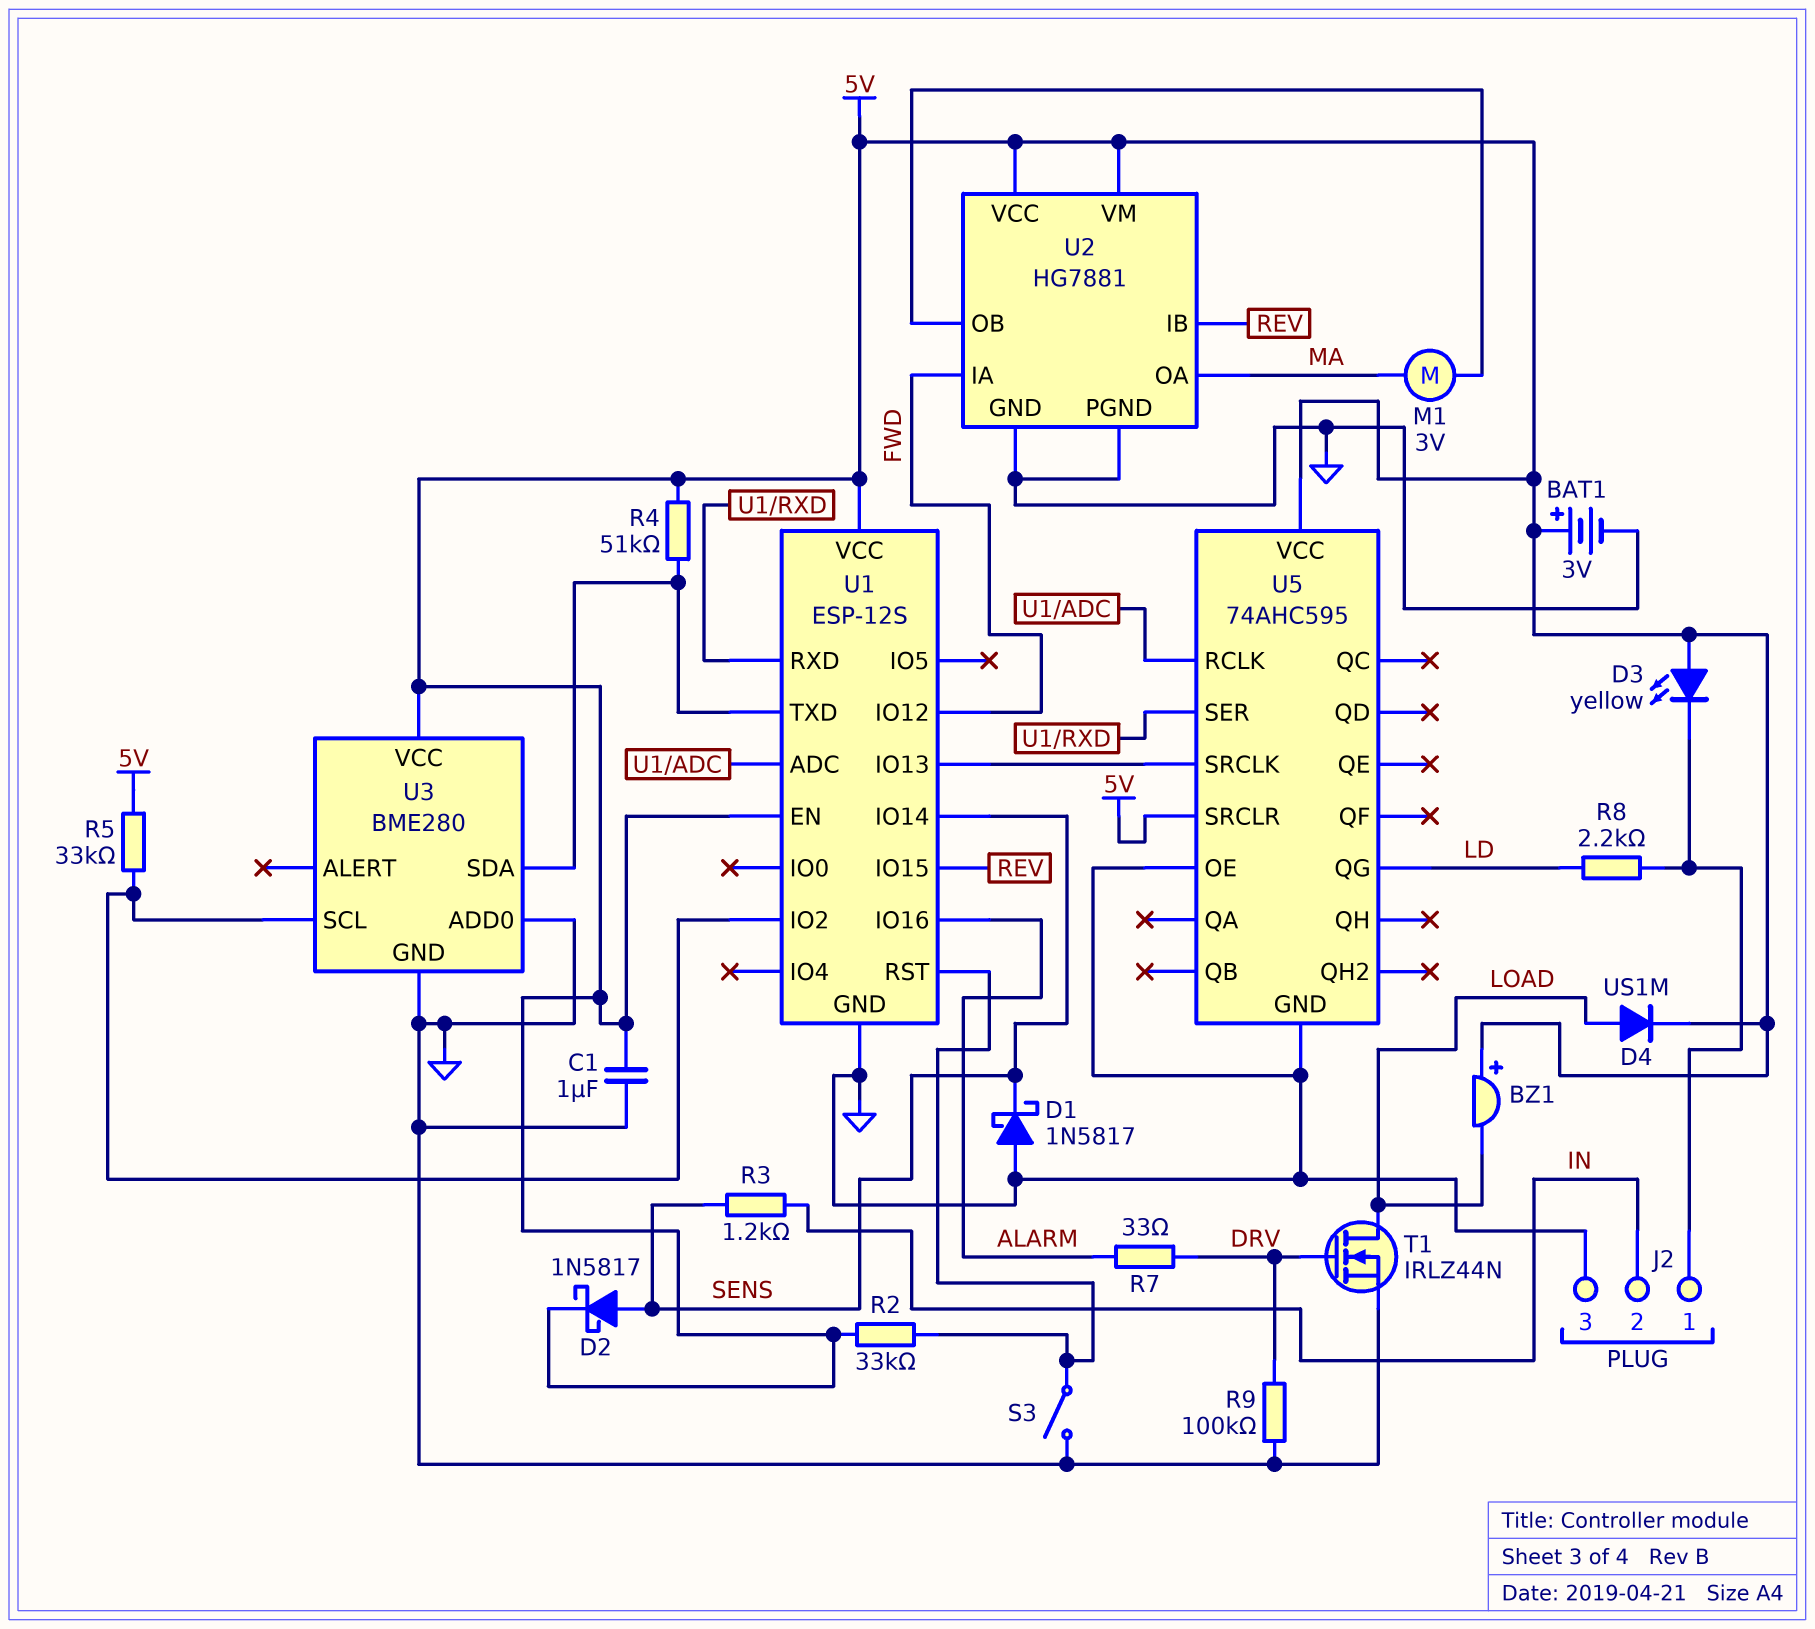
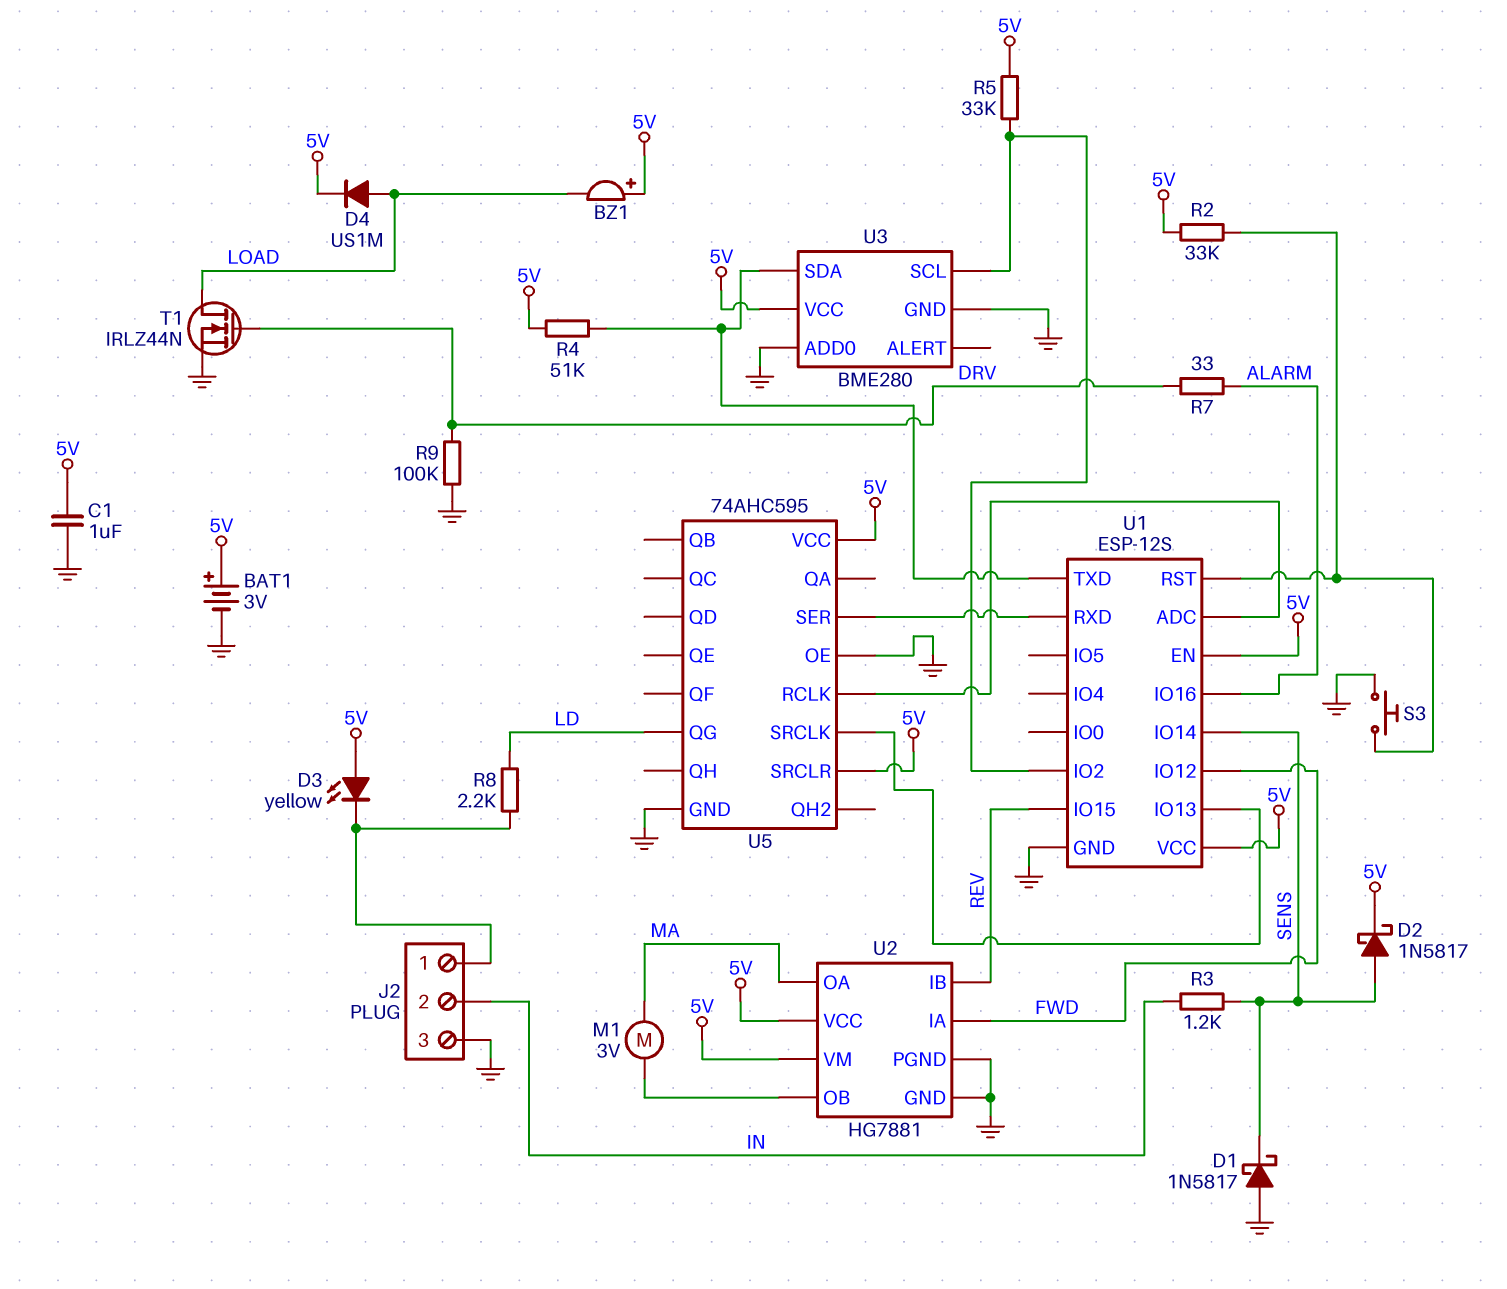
S3: switch (GND, U1/RST) -> button (GND, U1/RST)

